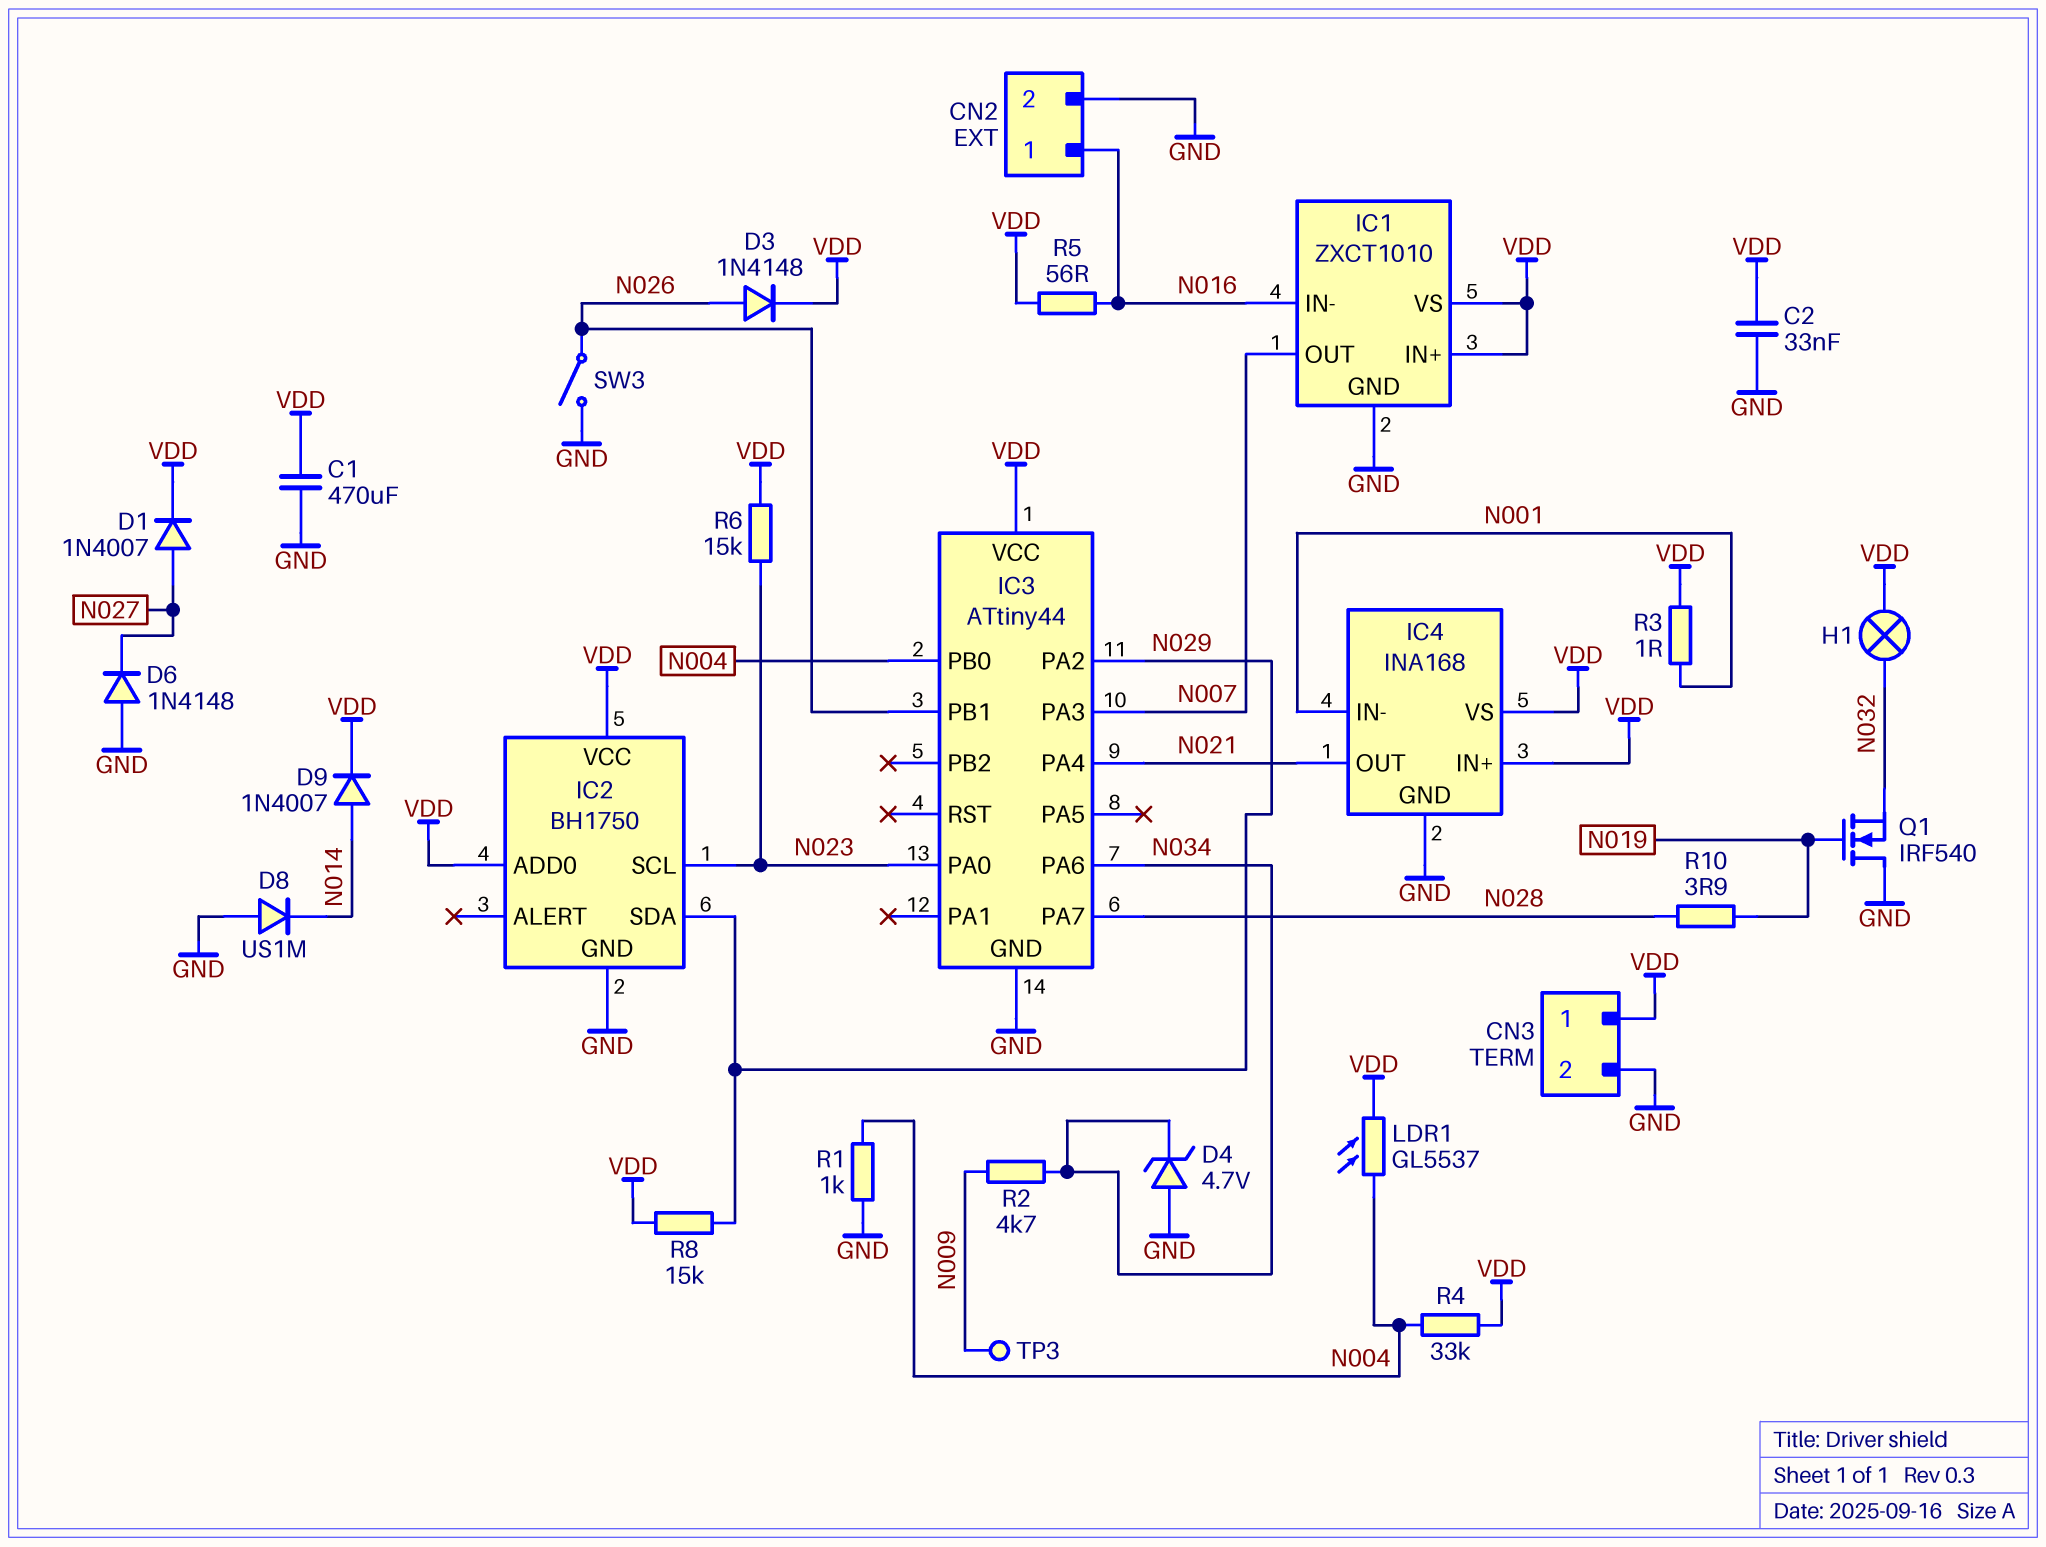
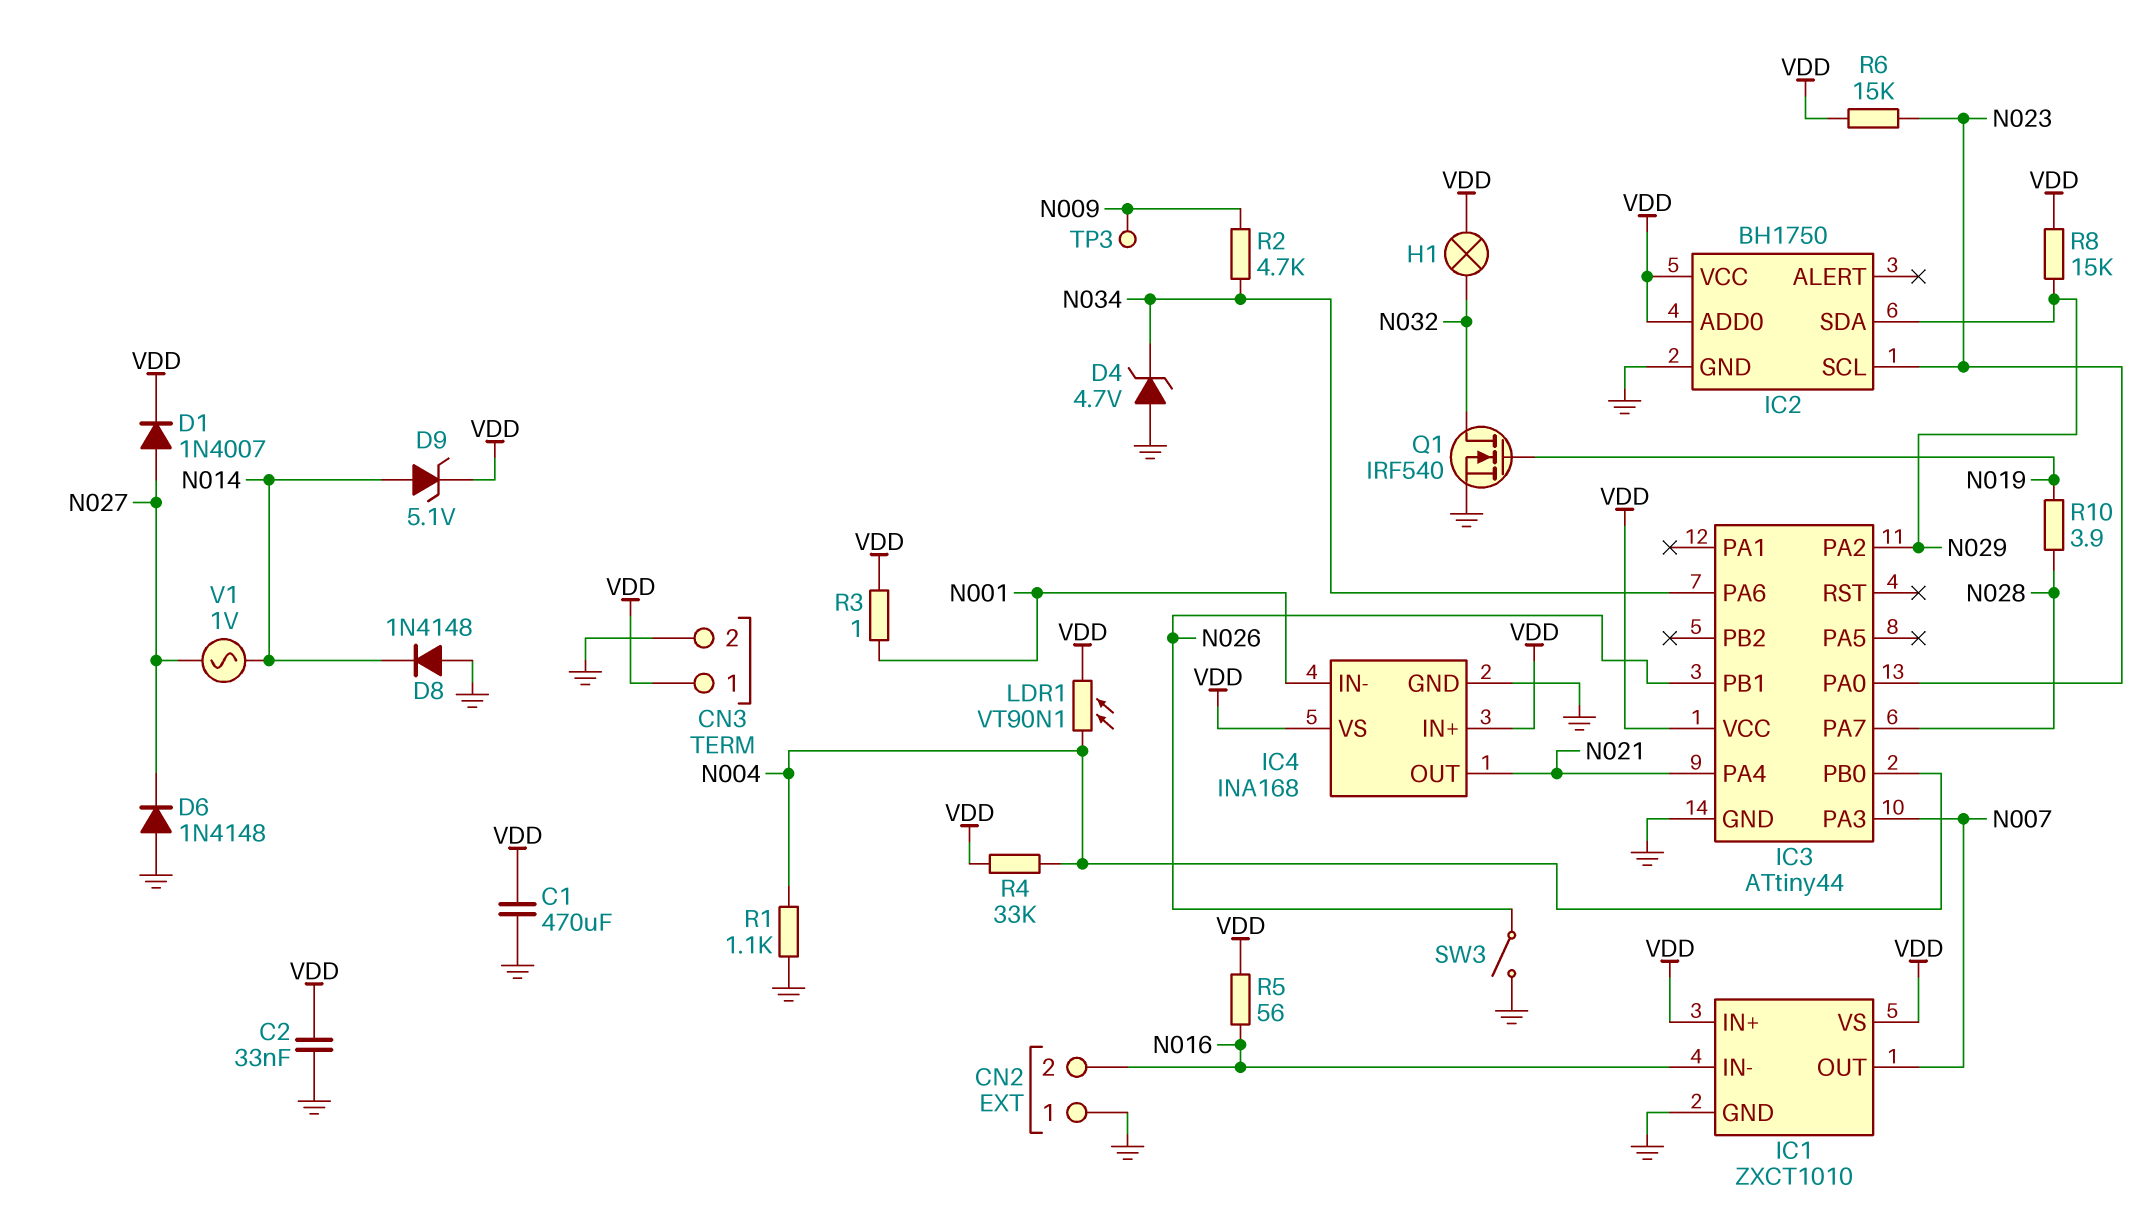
CN2 pin 1: N016 -> GND
CN2 pin 2: GND -> N016
D3: diode 1N4148 (A N026, K VDD) -> none
D8: diode US1M (A GND, K N014) -> diode 1N4148 (A GND, K N014)
D9: diode 1N4007 (A N014, K VDD) -> zener 5.1V (A N014, K VDD)
LDR1: GL5537 (N004, VDD) -> VT90N1 (N004, VDD)
Q1: NMOS IRF540 (G N019, D GND, S N032) -> NMOS IRF540 (G N019, D N032, S GND)
R1: 1k (GND, N004) -> 1.1k (GND, N004)
V1: none -> AC 1V (N014, N027)

